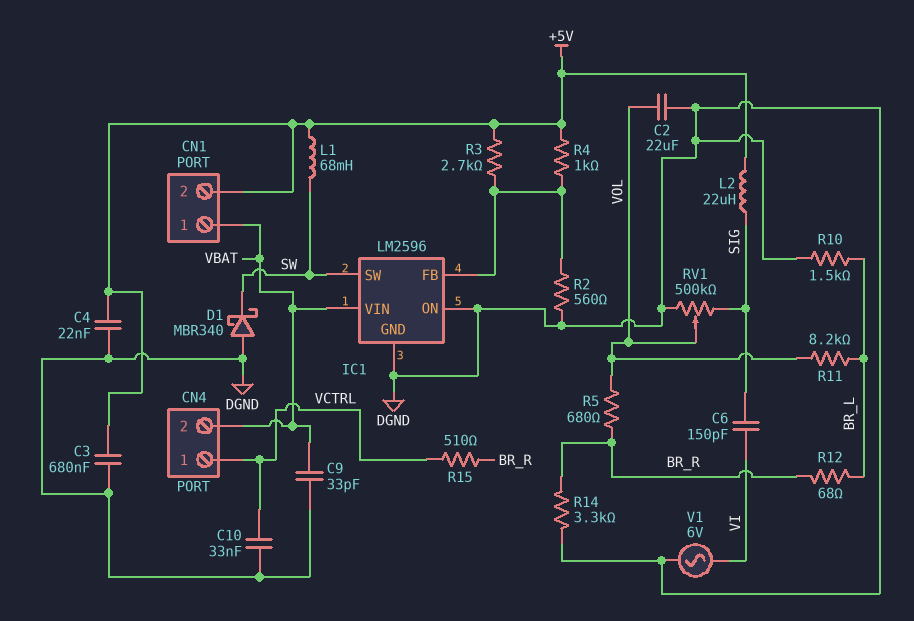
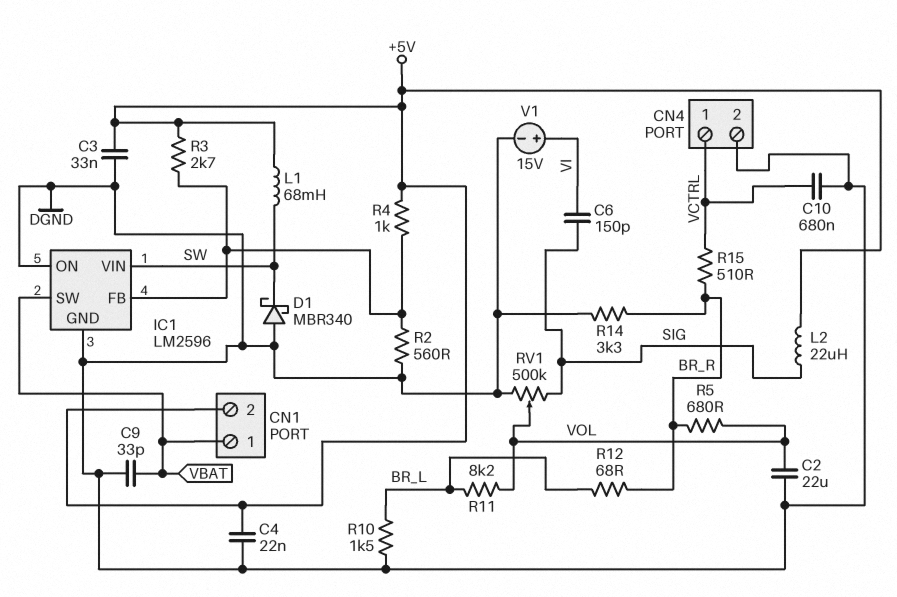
C3: 680nF (+5V, DGND) -> 33nF (+5V, DGND)
C10: 33nF (DGND, VCTRL) -> 680nF (DGND, VCTRL)
CN4 pin 2: VBAT -> DGND
IC1 pin SW: SW -> VBAT
IC1 pin VIN: VBAT -> SW
V1: AC 6V (DGND, VI) -> 15V (plus VI, minus DGND)

